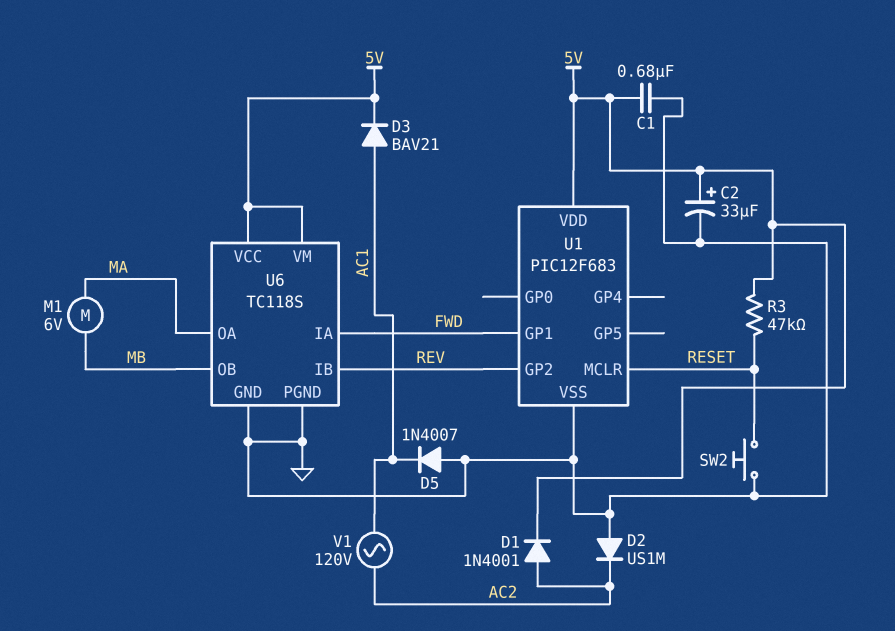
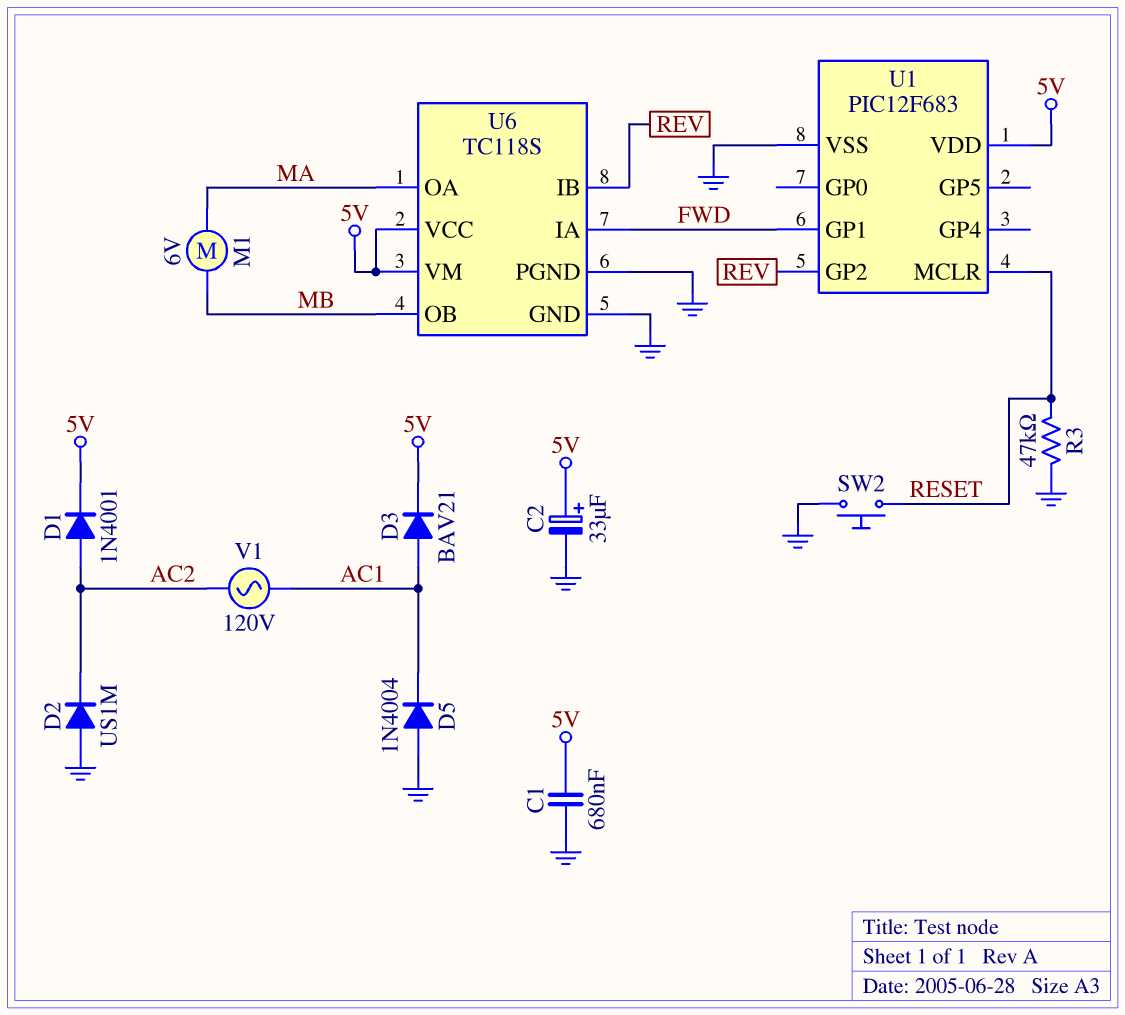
D5: diode 1N4007 (A GND, K AC1) -> diode 1N4004 (A GND, K AC1)
R3: 47k (5V, RESET) -> 47k (GND, RESET)

